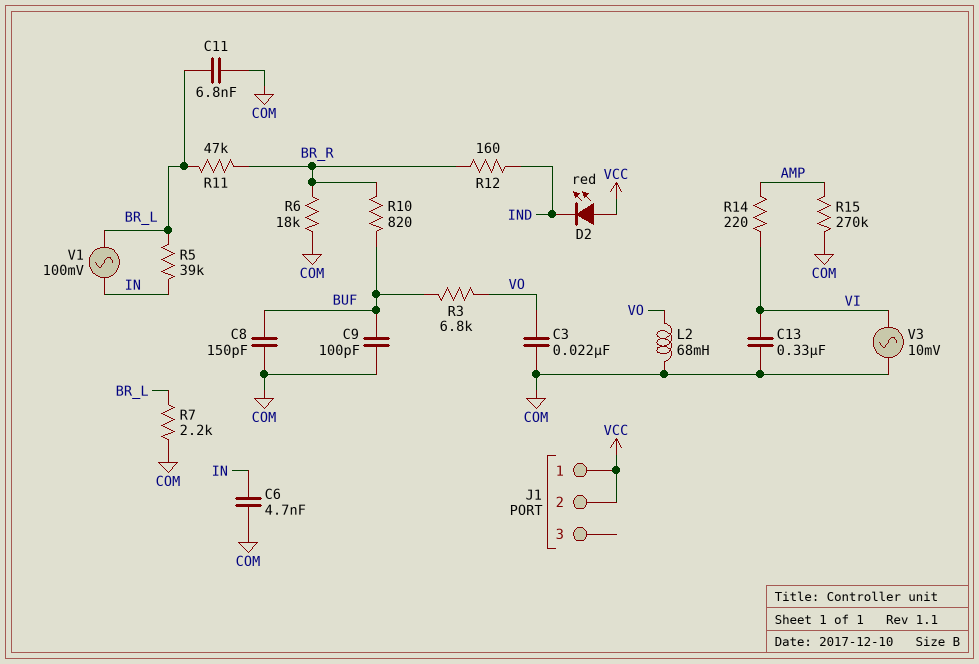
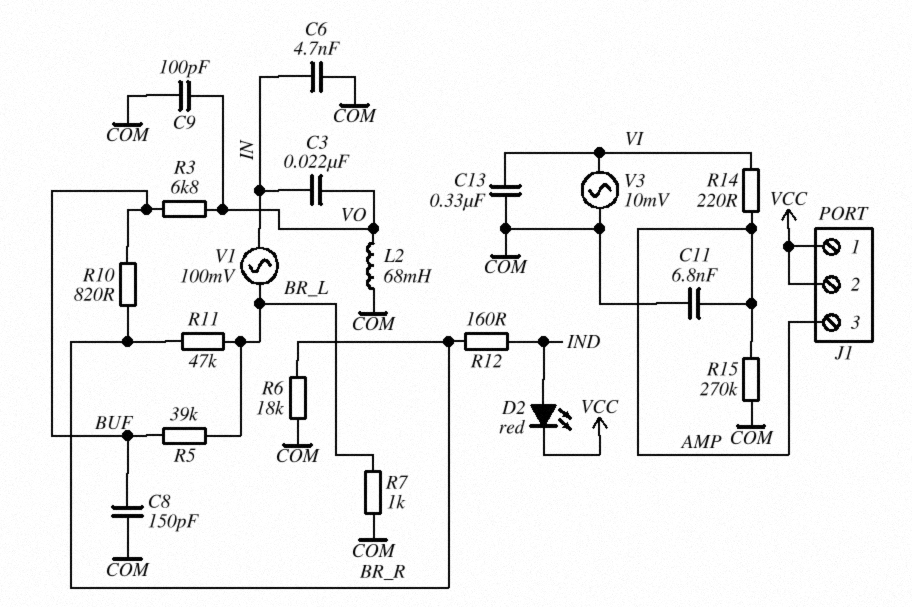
C3: 22nF (COM, VO) -> 22nF (IN, VO)
C9: 100pF (BUF, COM) -> 100pF (COM, VO)
C11: 6.8nF (BR_L, COM) -> 6.8nF (AMP, COM)
D2: LED red (A VCC, K IND) -> LED red (A IND, K VCC)
J1 pin 3: none -> AMP
R5: 39k (BR_L, IN) -> 39k (BR_L, BUF)
R7: 2.2k (BR_L, COM) -> 1k (BR_L, COM)

